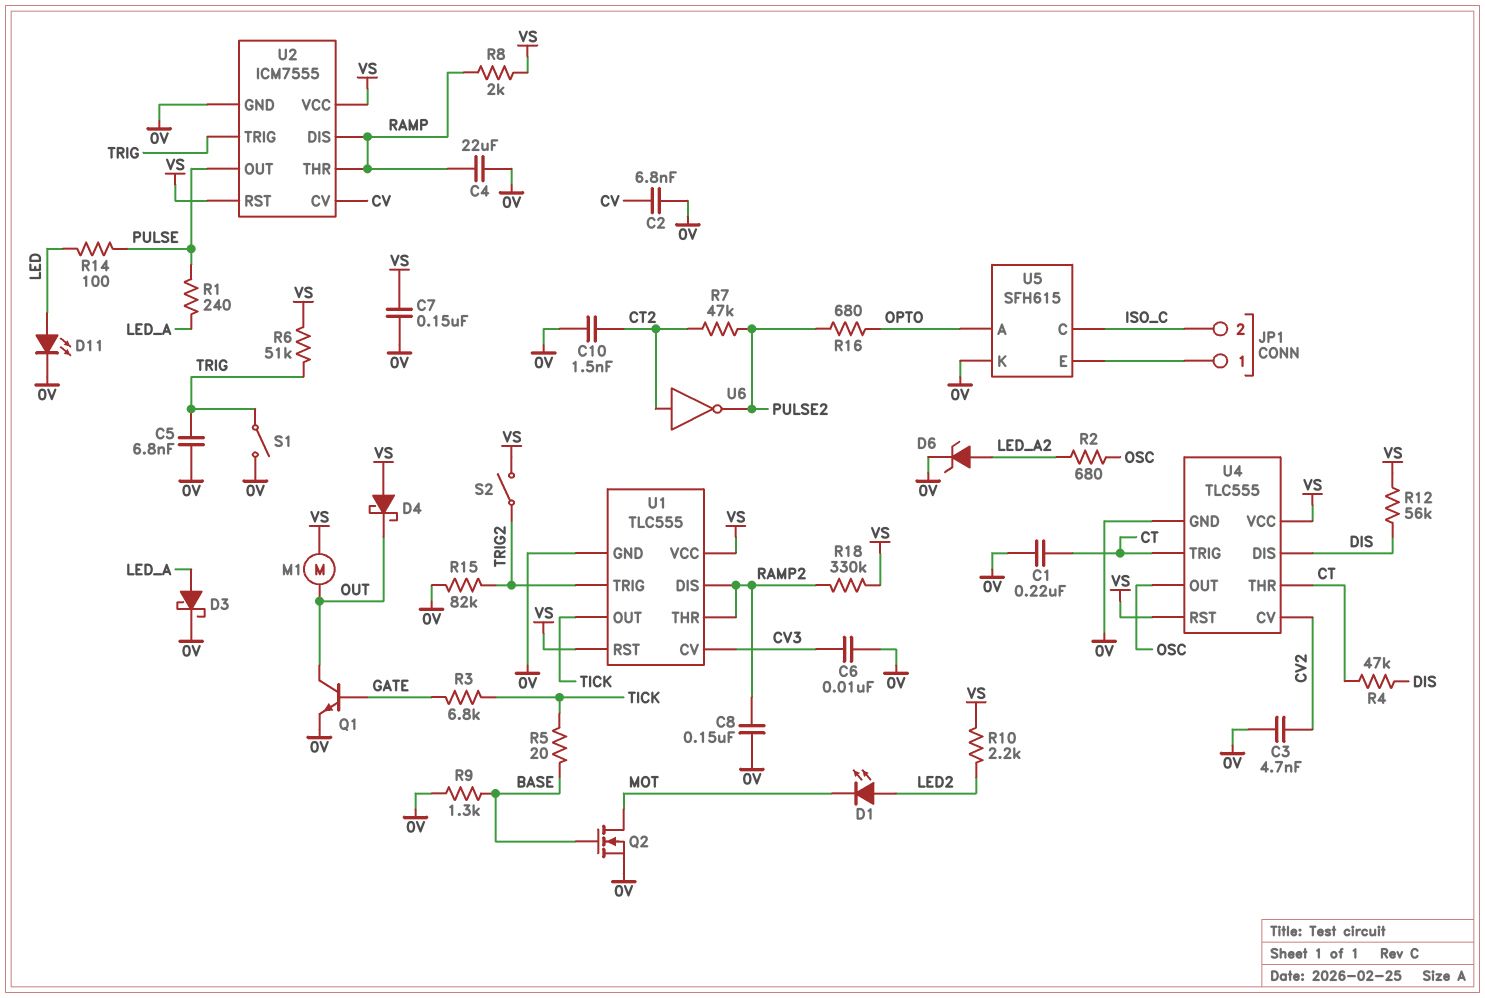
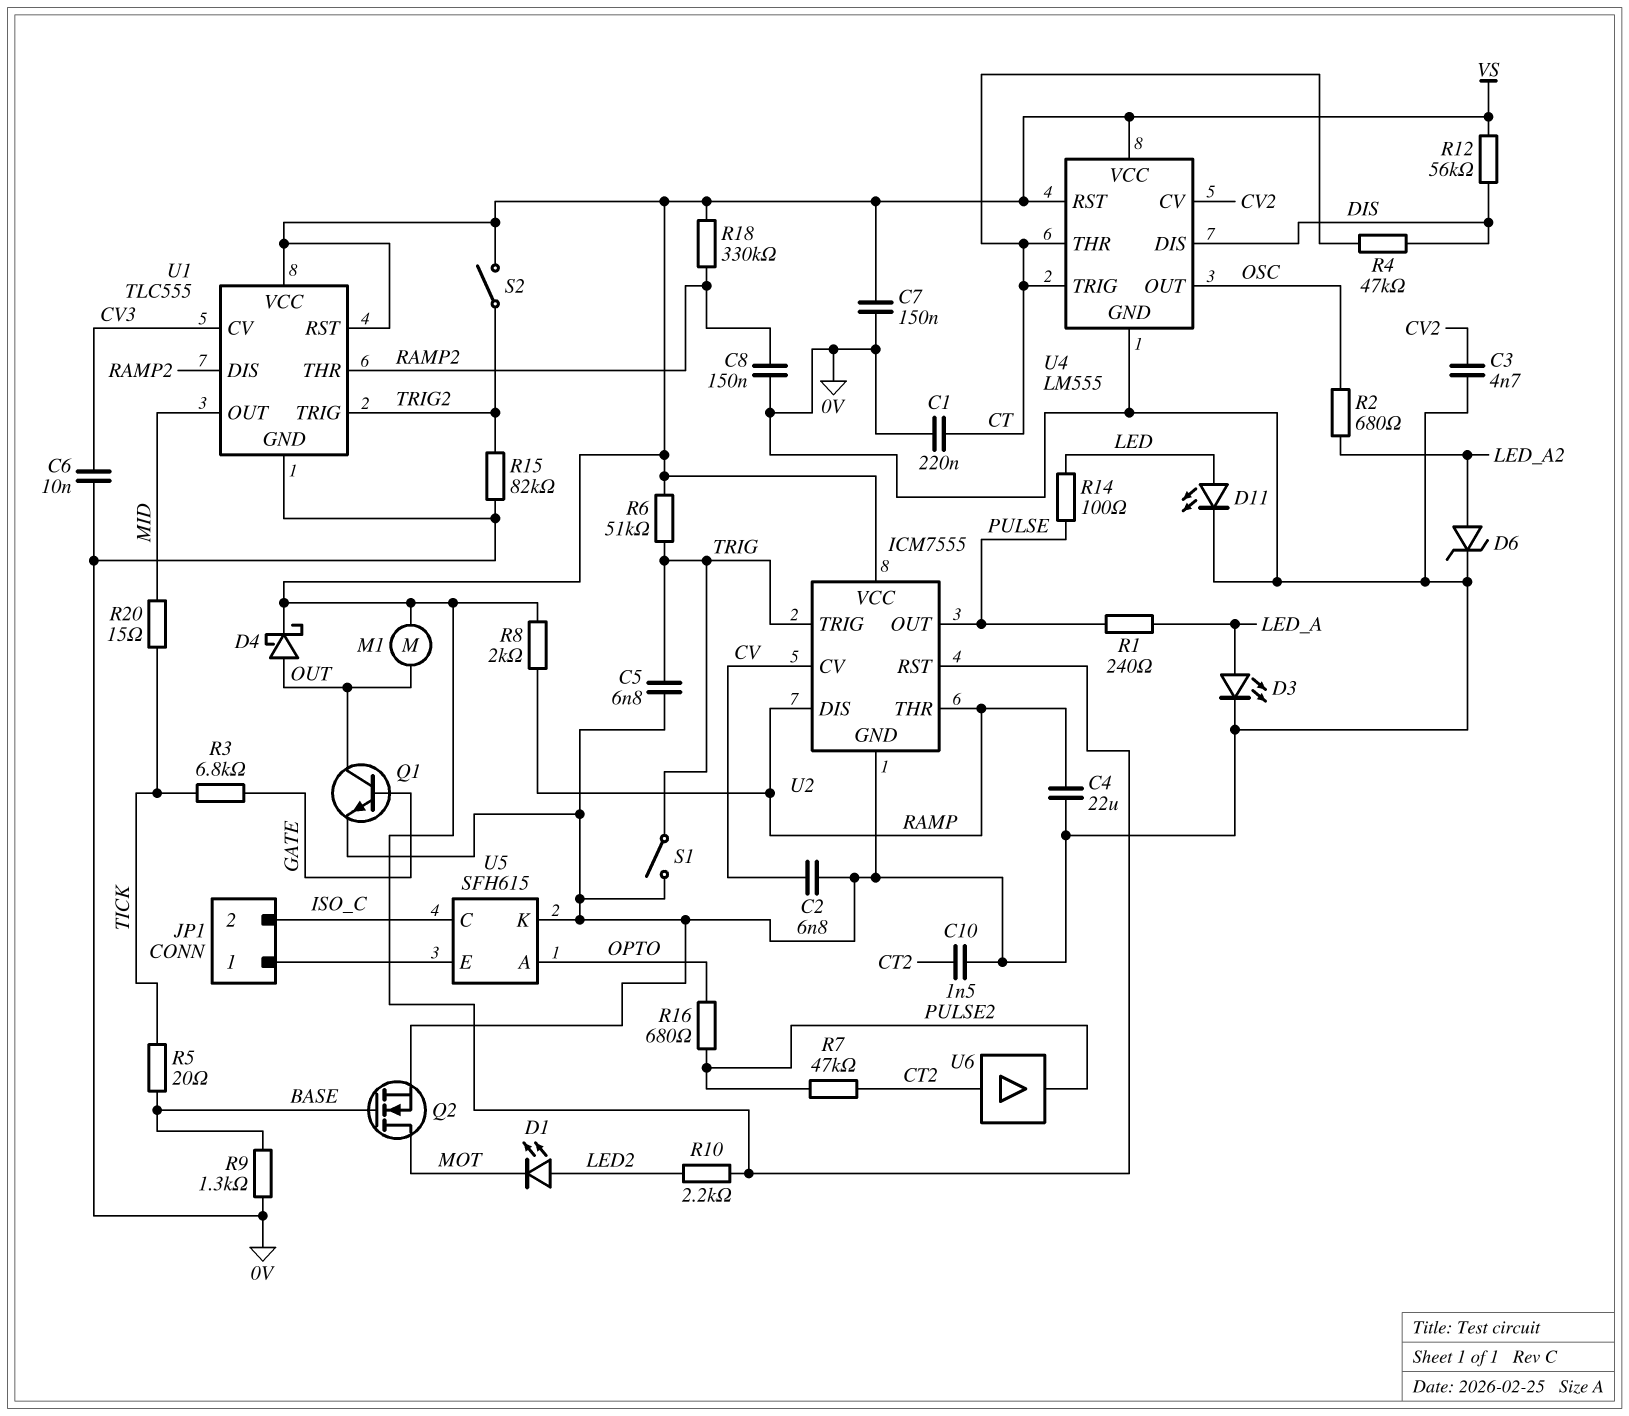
D3: schottky (A LED_A, K 0V) -> LED (A LED_A, K 0V)
D4: schottky (A VS, K OUT) -> schottky (A OUT, K VS)
R20: none -> 15 (MID, TICK)
U1 pin OUT: TICK -> MID
U4: TLC555 -> LM555
U6: NOT (in CT2, out PULSE2) -> buffer (in CT2, out PULSE2)

